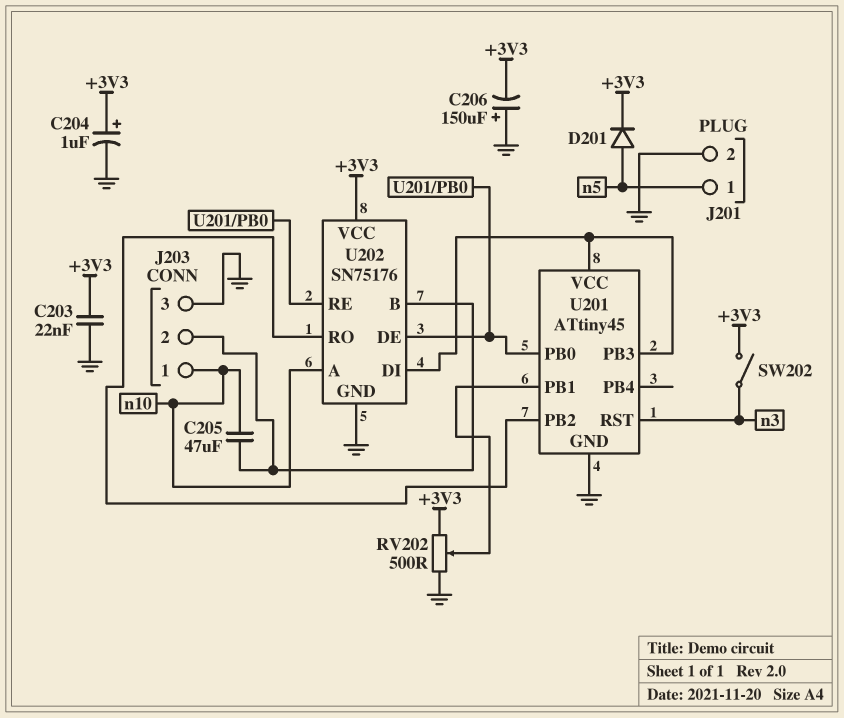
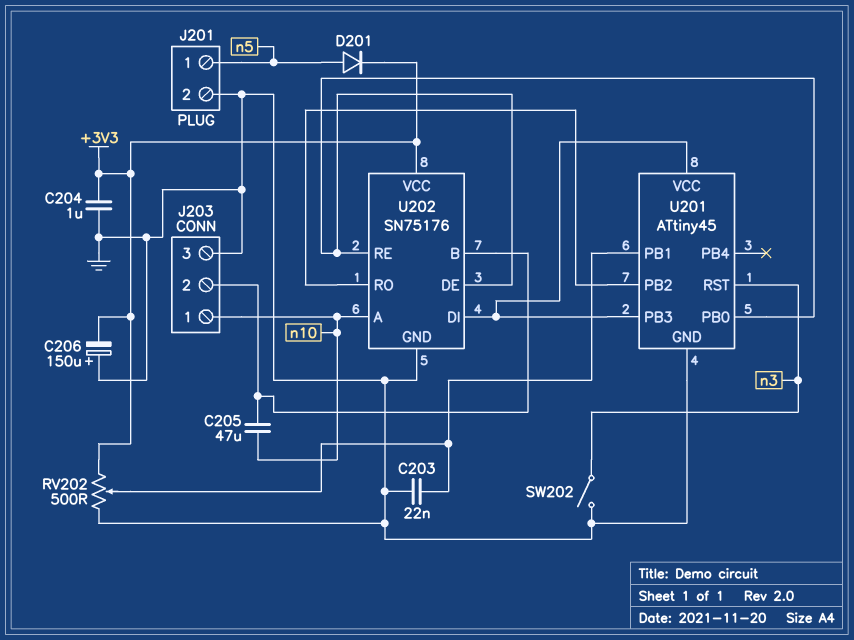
C203: 22nF (+3V3, GND) -> 22nF (GND, U201/PB1)
C204: 1uF (plus +3V3, minus GND) -> 1uF (+3V3, GND)
SW202: switch (+3V3, n3) -> switch (GND, n3)

